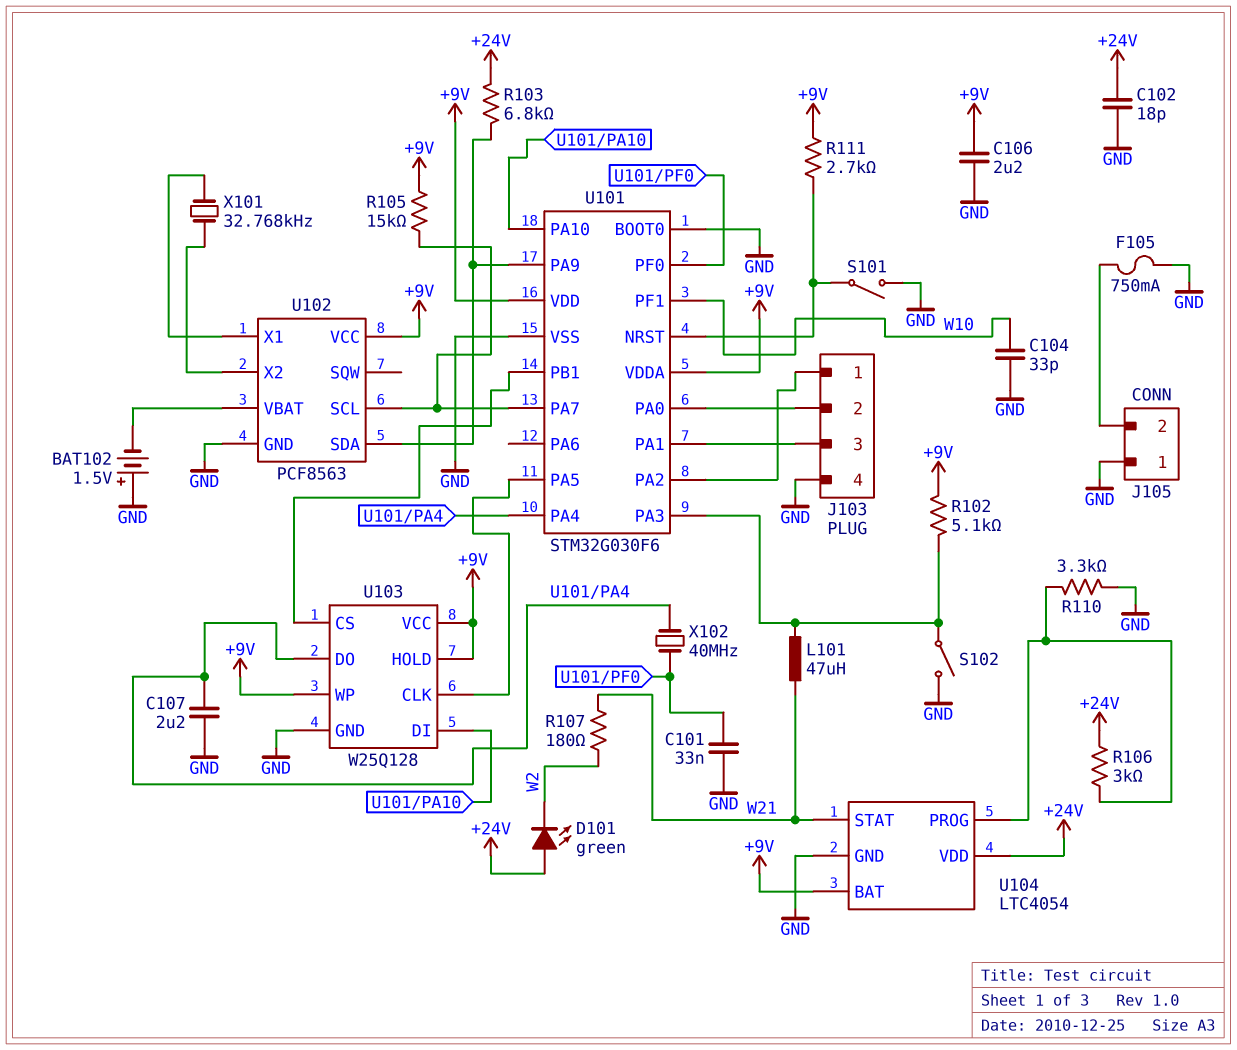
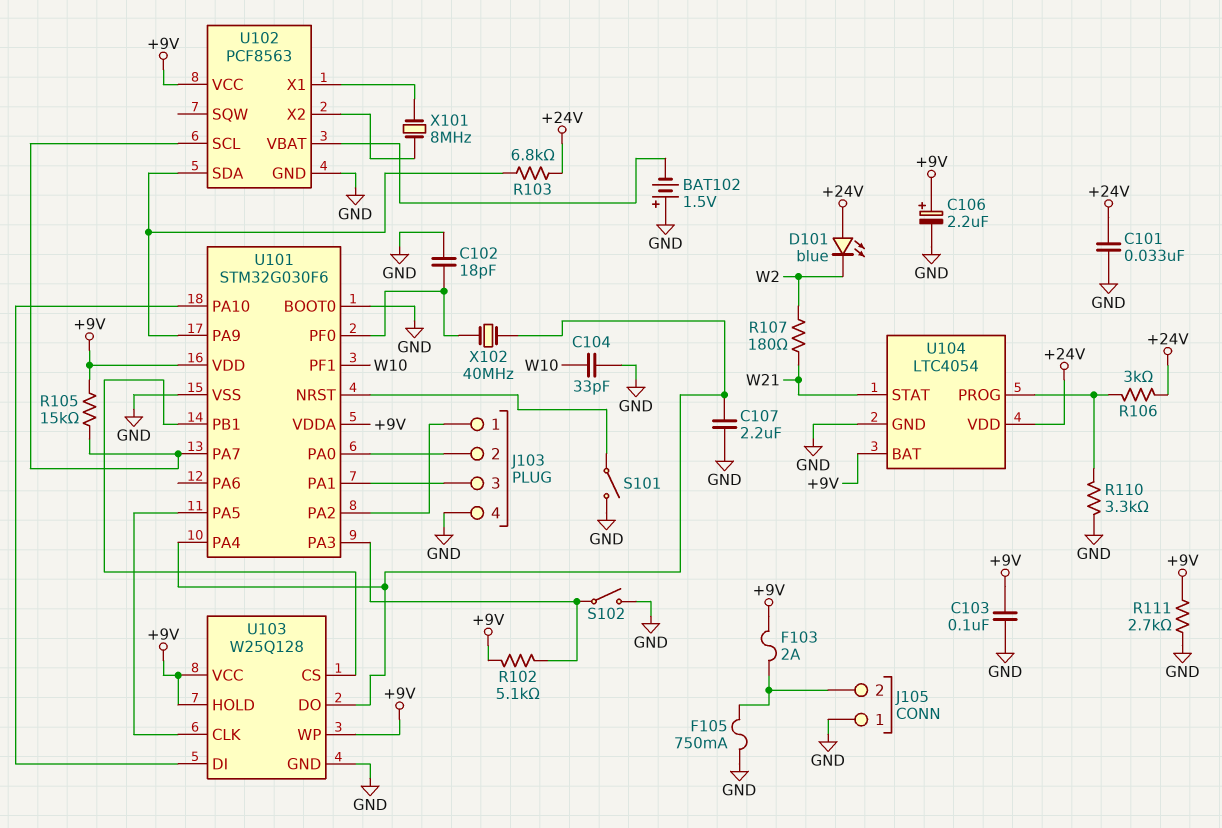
C101: 33nF (GND, U101/PF0) -> 33nF (+24V, GND)
C102: 18pF (+24V, GND) -> 18pF (GND, U101/PF0)
C103: none -> 100nF (+9V, GND)
C106: 2.2uF (+9V, GND) -> 2.2uF (plus +9V, minus GND)
D101: LED green (A +24V, K W2) -> LED blue (A +24V, K W2)
F103: none -> 2A (+9V, J105/2)
L101: 47uH (U101/PA3, W21) -> none
R111: 2.7k (+9V, U101/NRST) -> 2.7k (+9V, GND)
X101: 32.768kHz (U102/X1, U102/X2) -> 8MHz (U102/X1, U102/X2)

